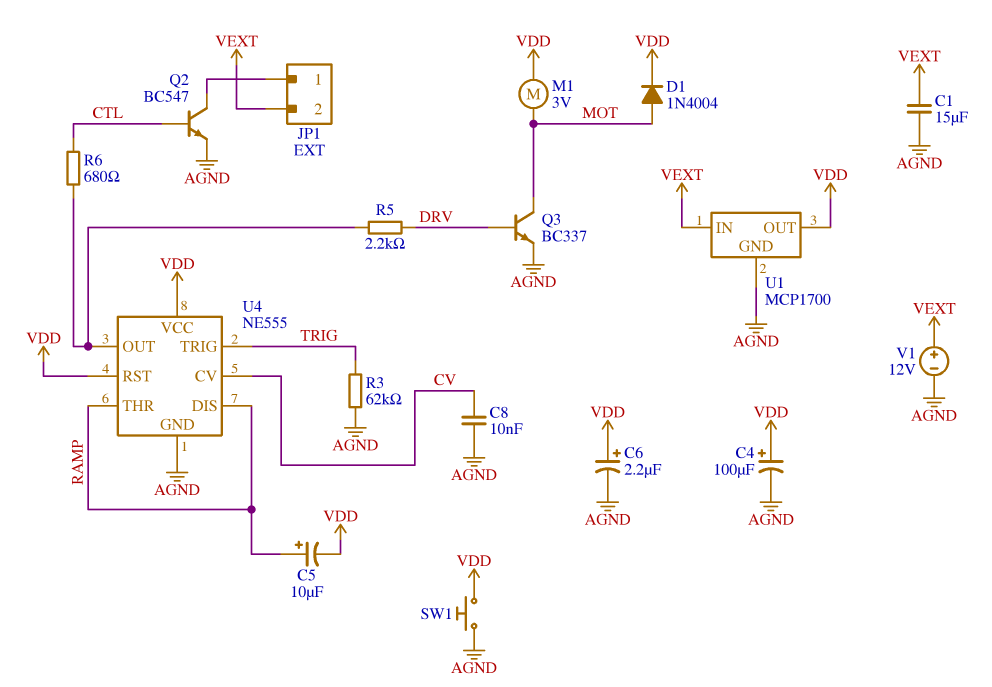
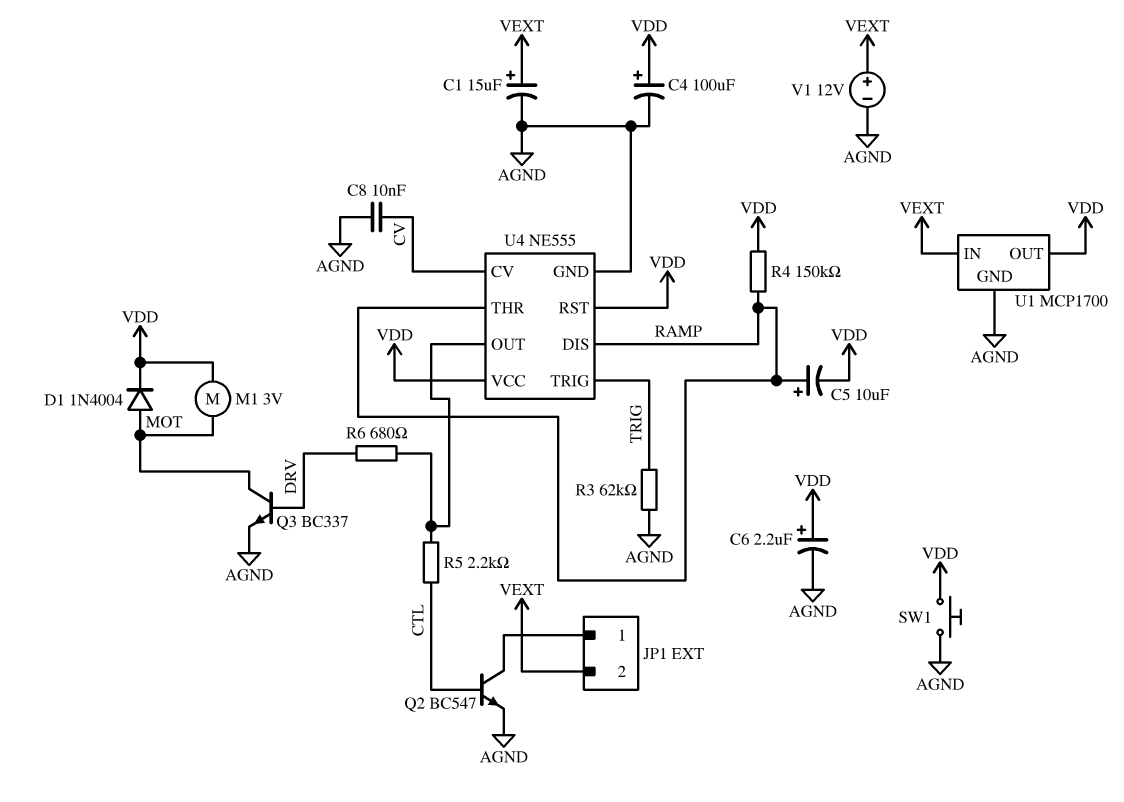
C1: 15uF (AGND, VEXT) -> 15uF (plus VEXT, minus AGND)
R4: none -> 150k (RAMP, VDD)
R5: 2.2k (DRV, U4/OUT) -> 2.2k (CTL, U4/OUT)
R6: 680 (CTL, U4/OUT) -> 680 (DRV, U4/OUT)

